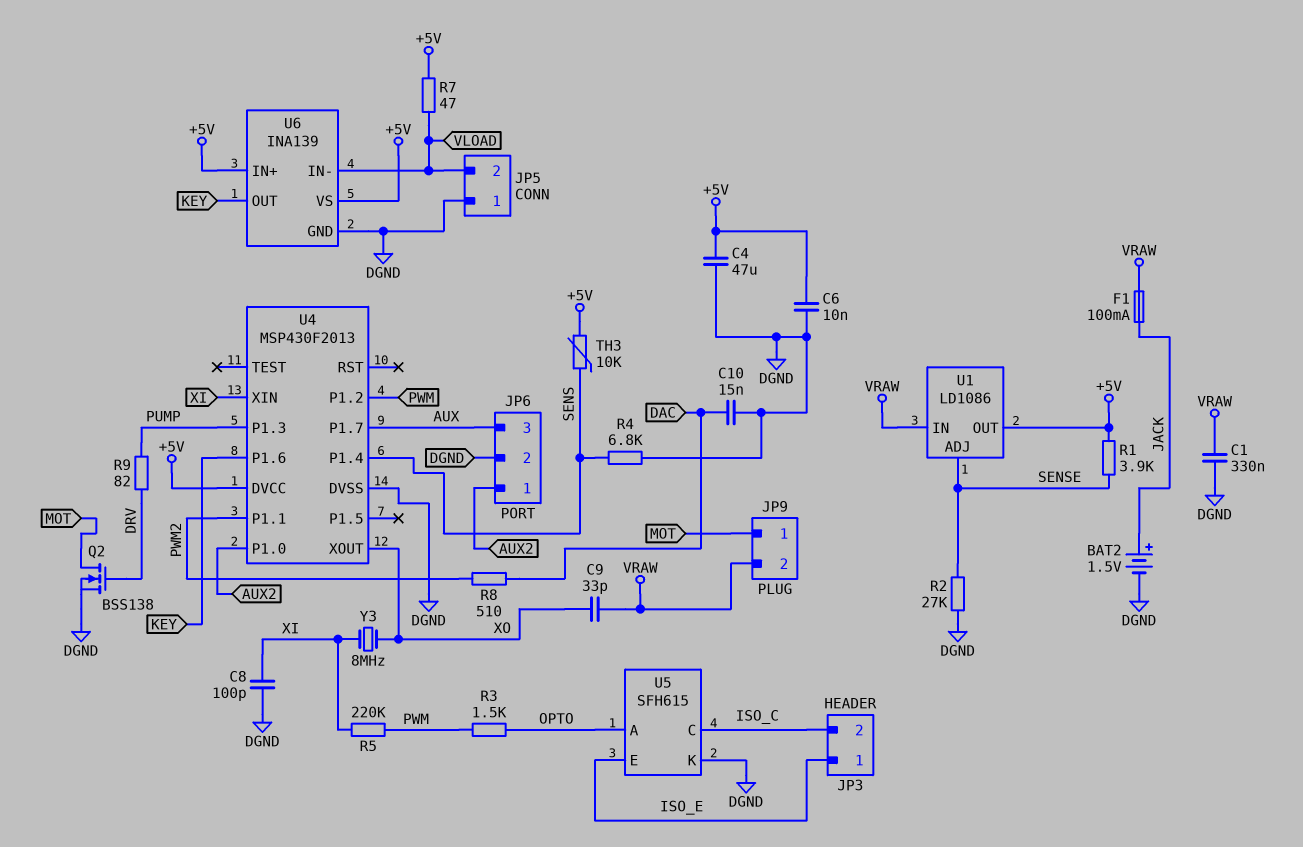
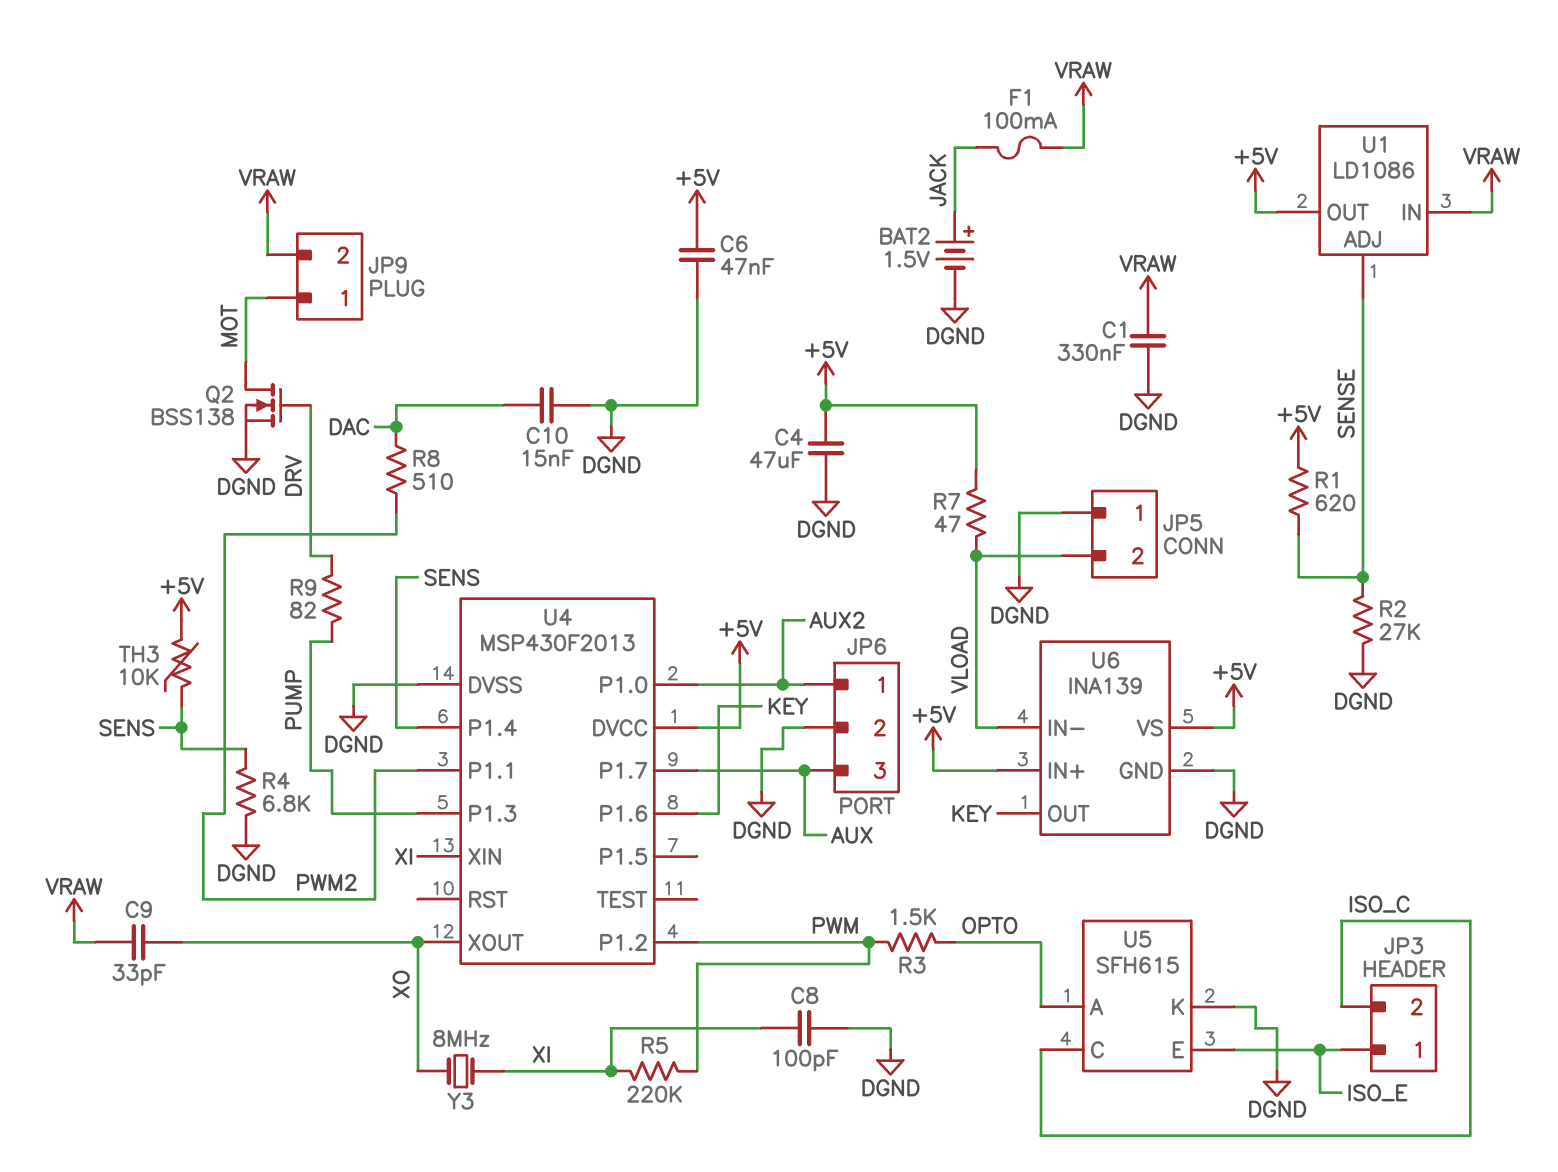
C6: 10nF (+5V, DGND) -> 47nF (+5V, DGND)
R1: 3.9k (+5V, SENSE) -> 620 (+5V, SENSE)

